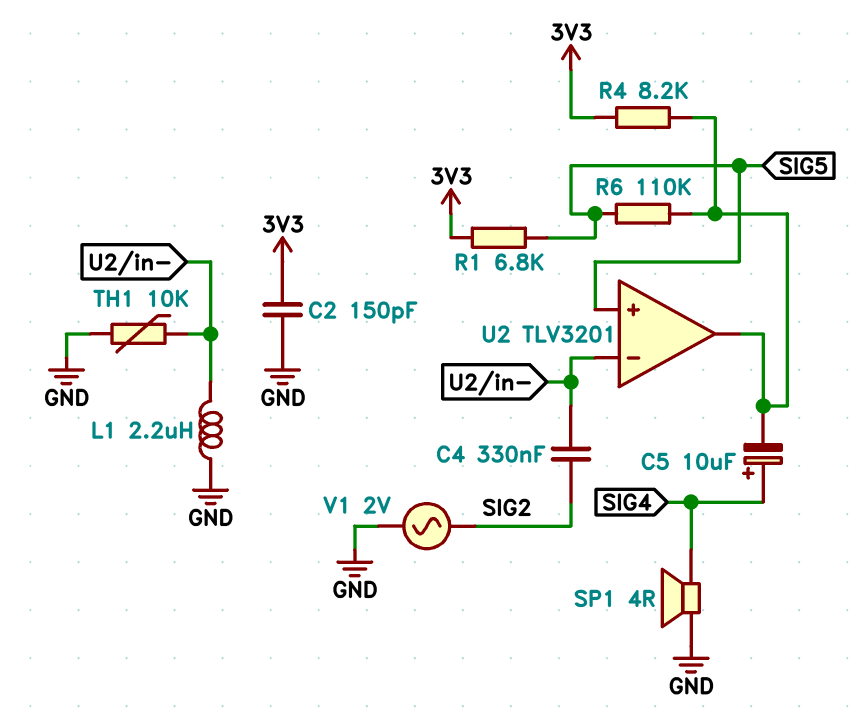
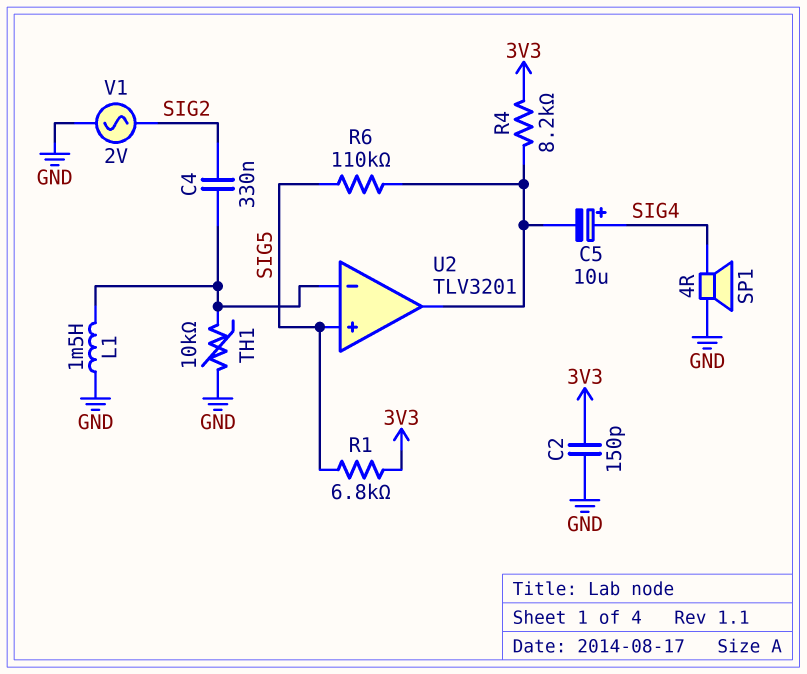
L1: 2.2uH (GND, U2/in-) -> 1.5mH (GND, U2/in-)

